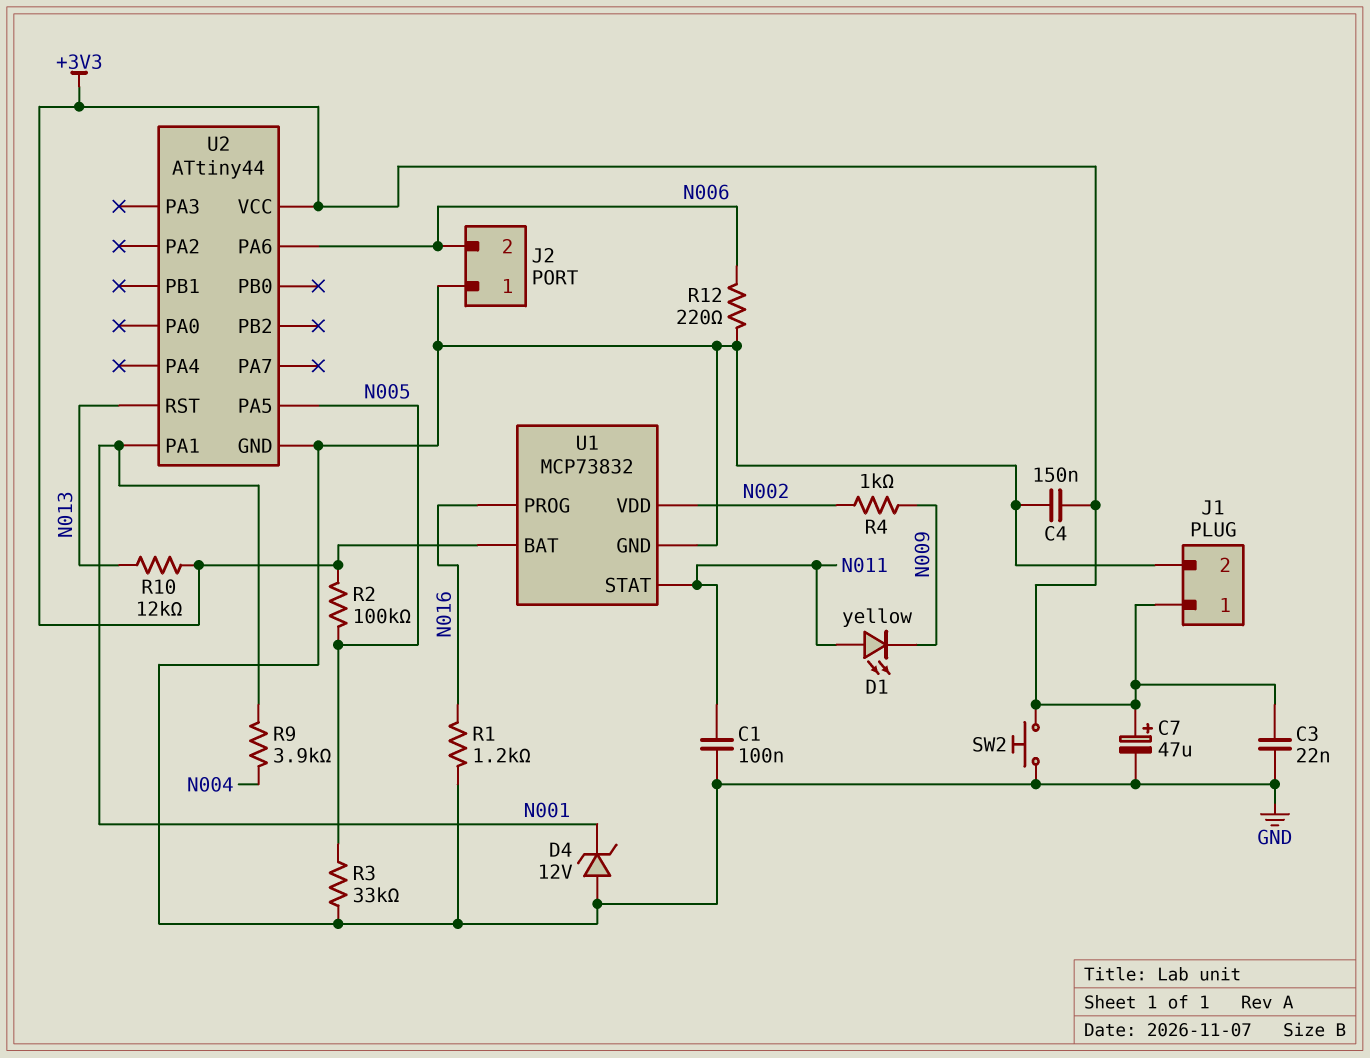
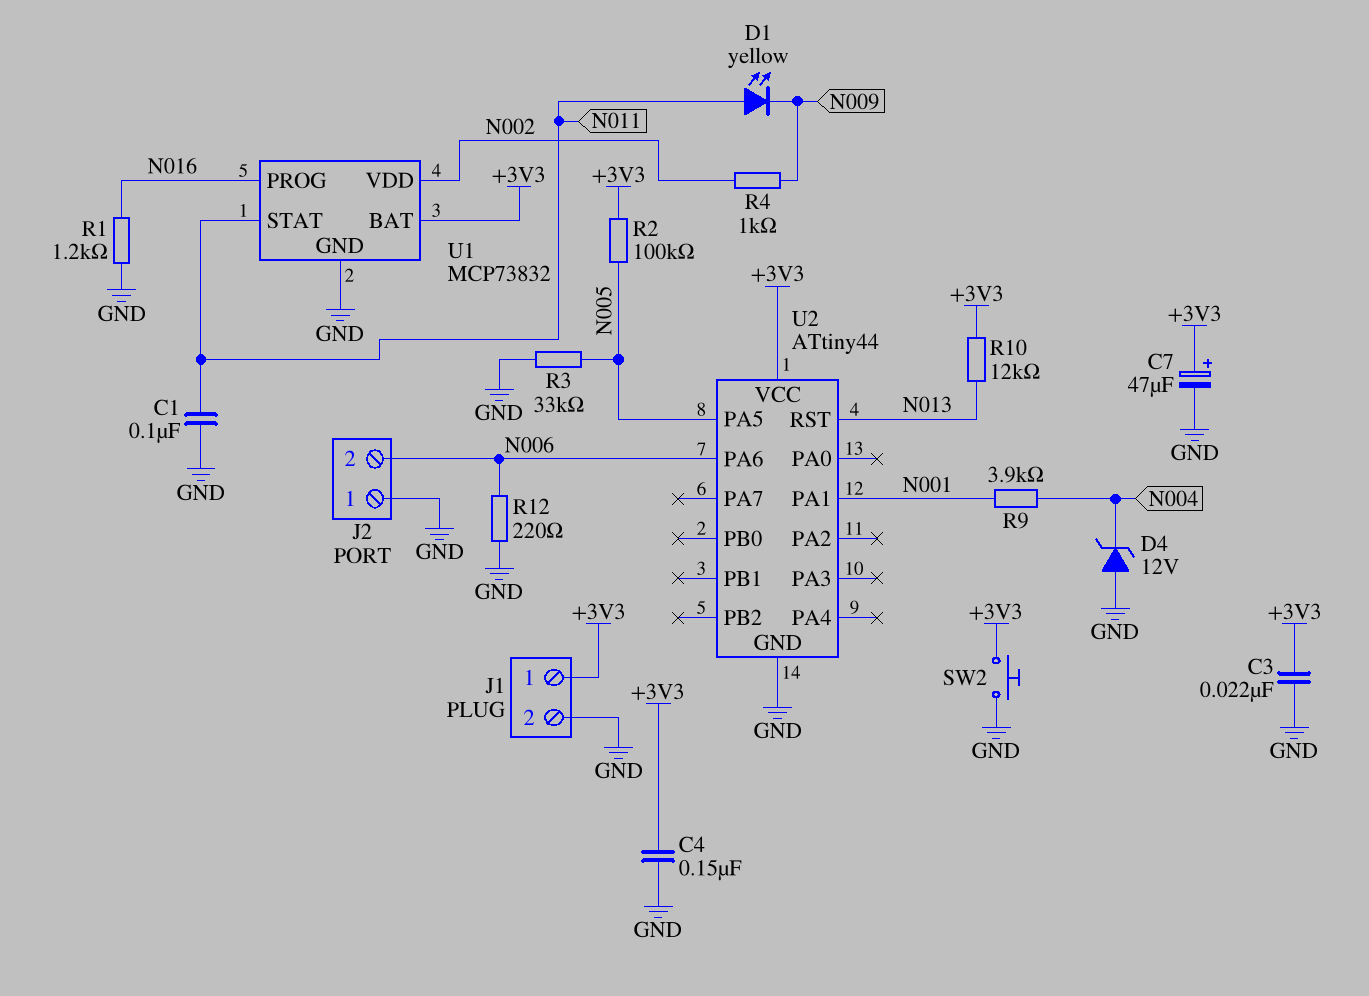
D4: zener 12V (A GND, K N001) -> zener 12V (A GND, K N004)

